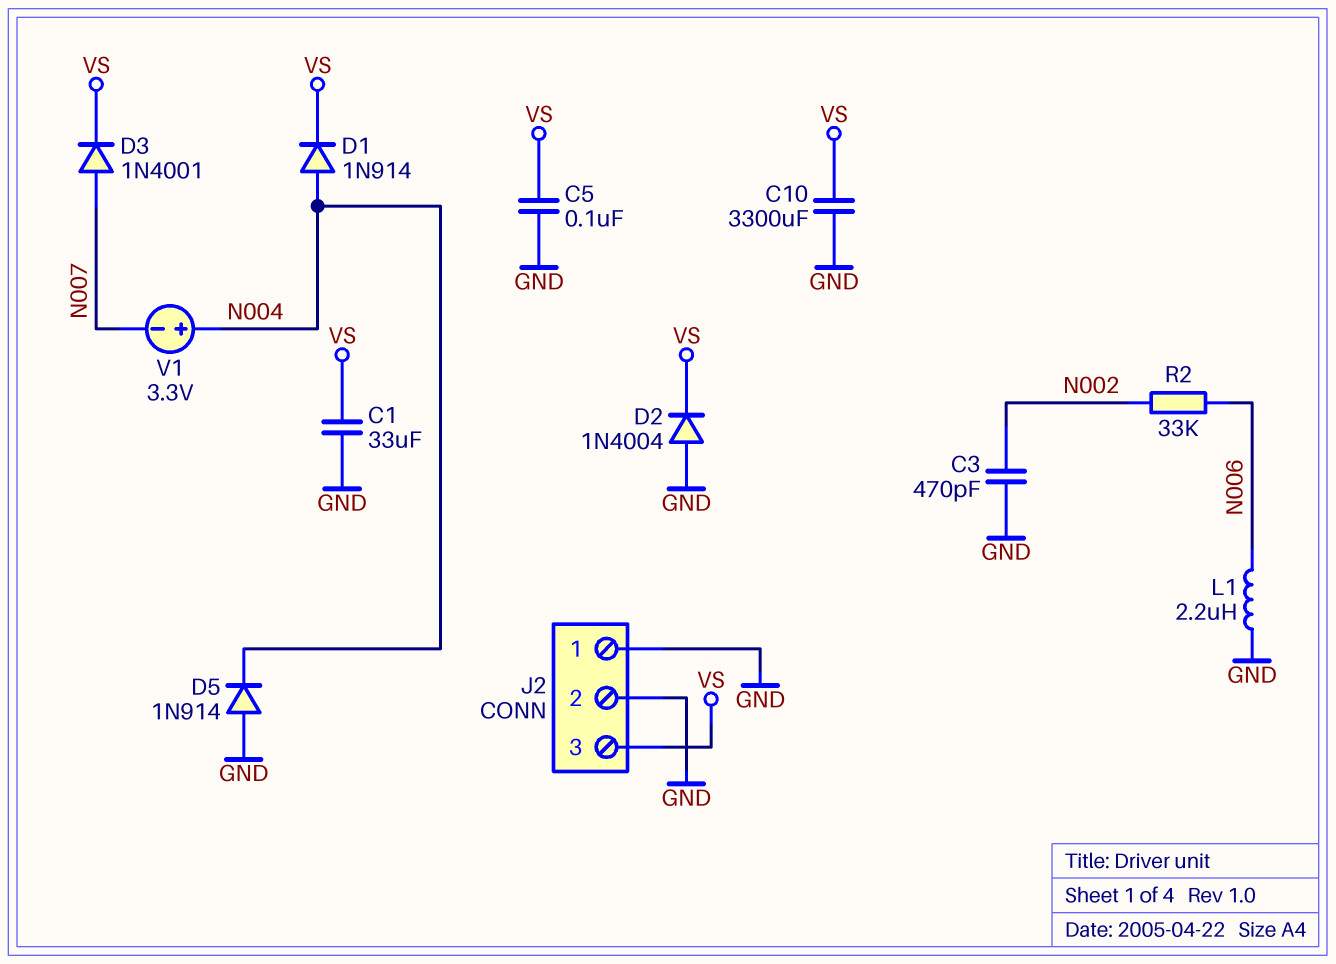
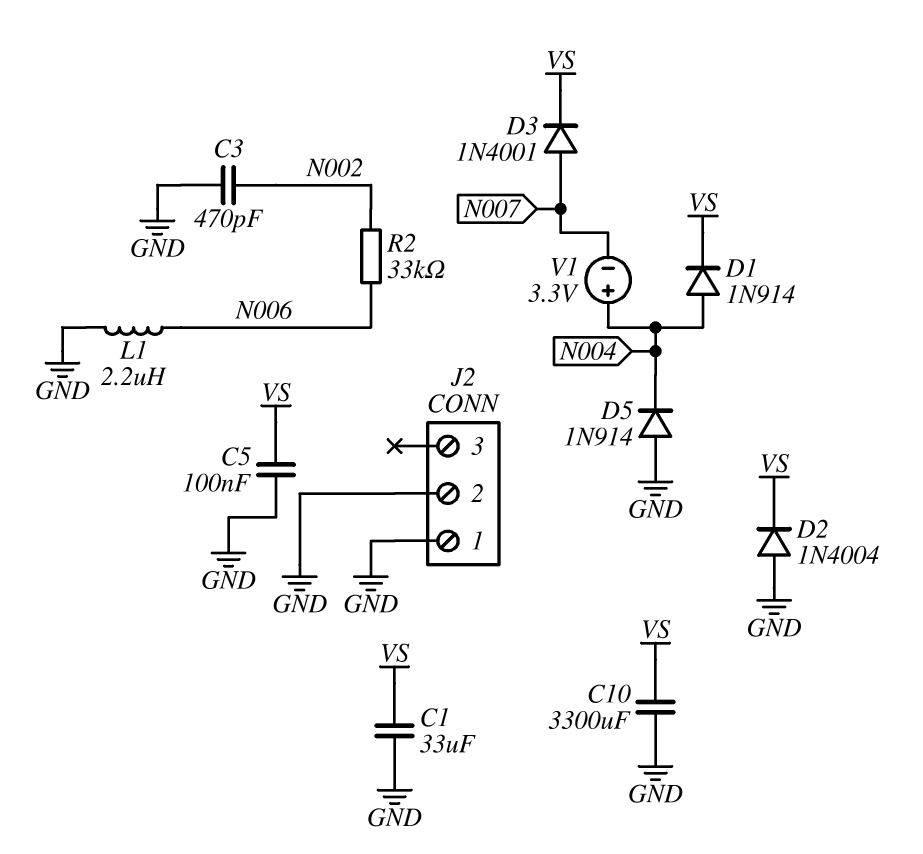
J2 pin 3: VS -> none

